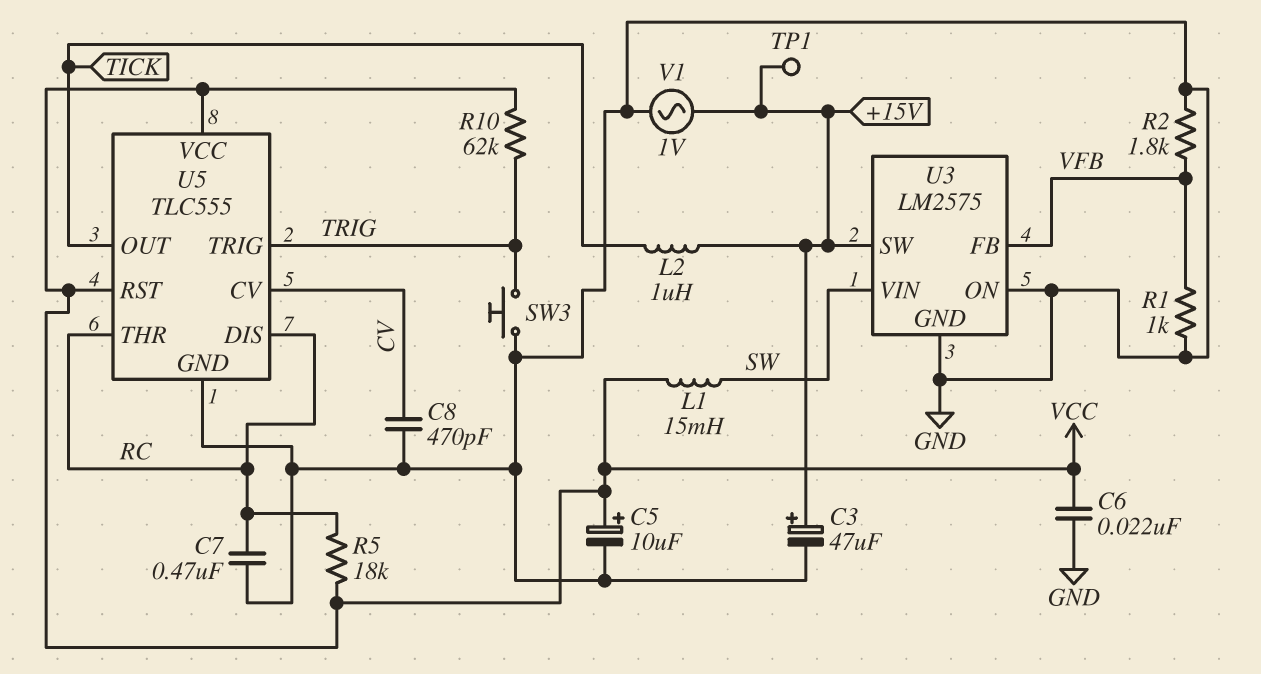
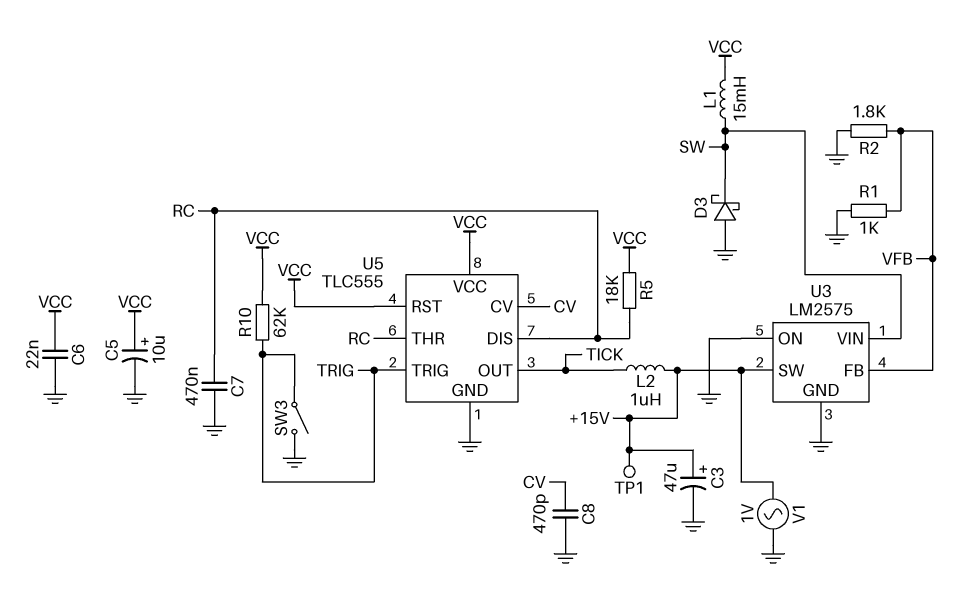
D3: none -> schottky (A GND, K SW)
SW3: button (GND, TRIG) -> switch (GND, TRIG)

